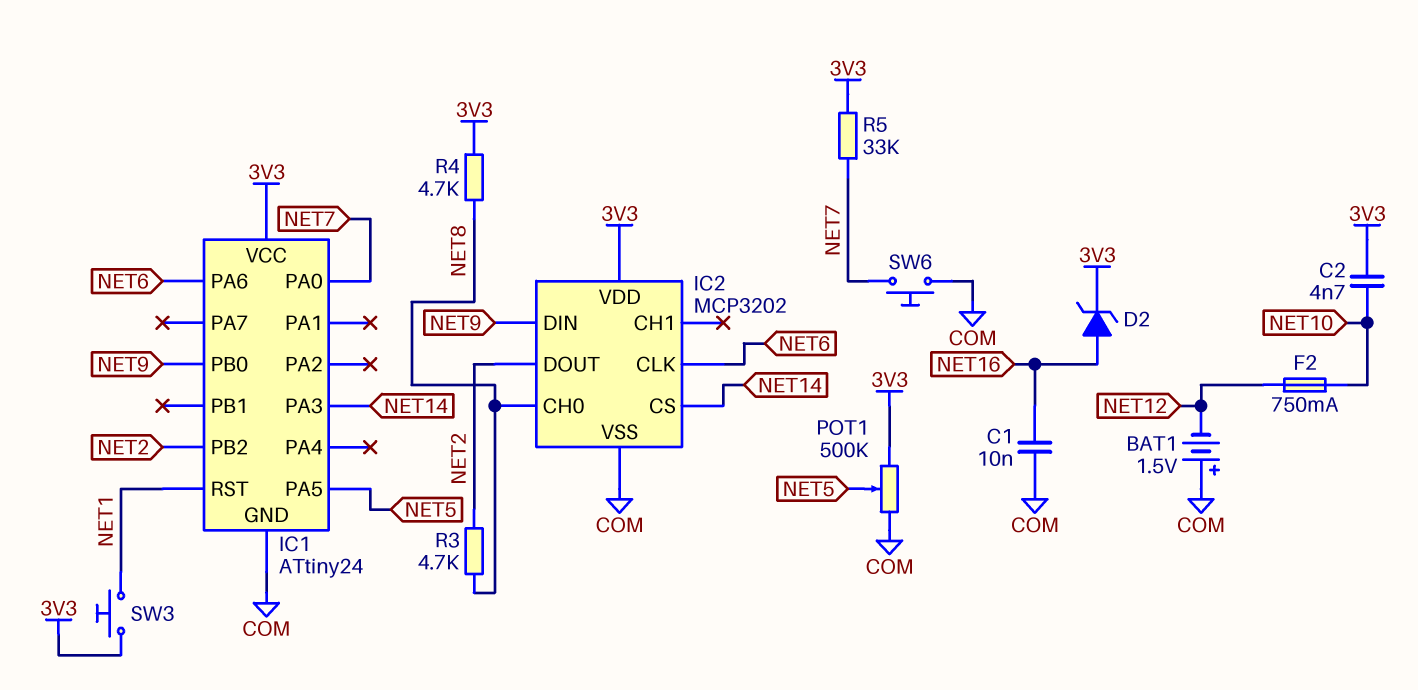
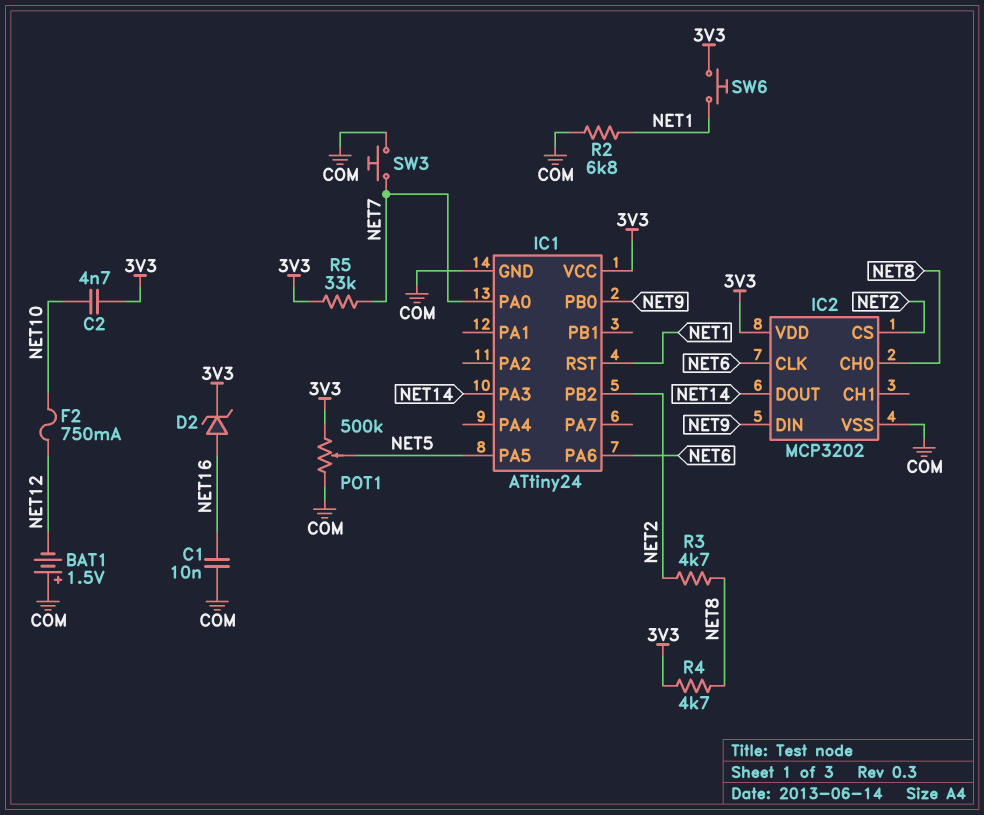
IC2 pin CS: NET14 -> NET2
IC2 pin DOUT: NET2 -> NET14
R2: none -> 6.8k (COM, NET1)
SW3: button (3V3, NET1) -> button (COM, NET7)
SW6: button (COM, NET7) -> button (3V3, NET1)

